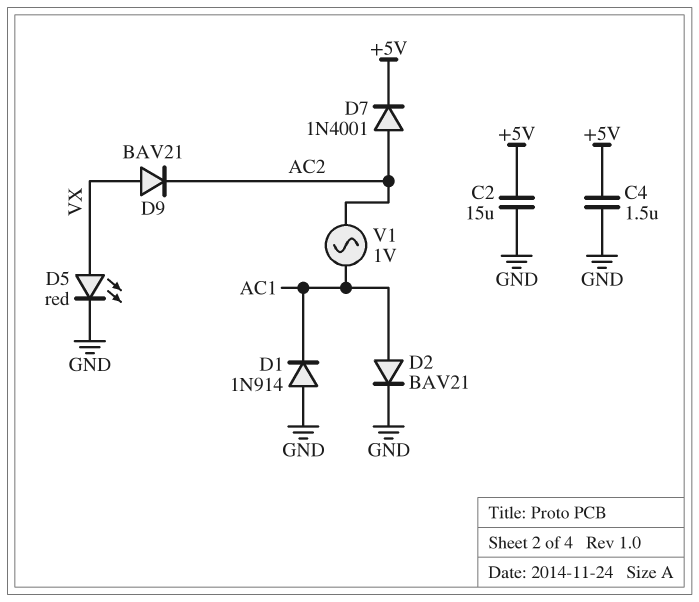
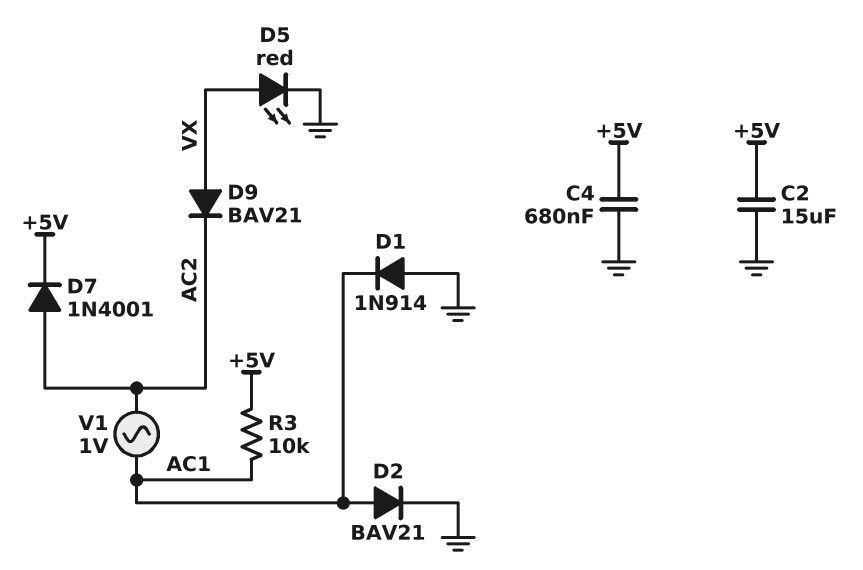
C4: 1.5uF (+5V, GND) -> 680nF (+5V, GND)
R3: none -> 10k (+5V, AC1)

